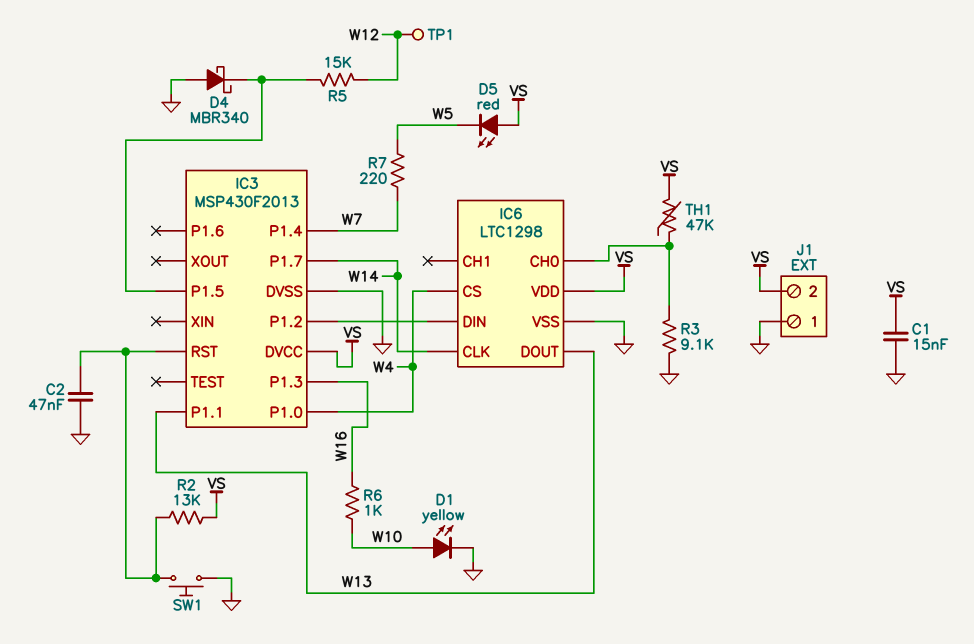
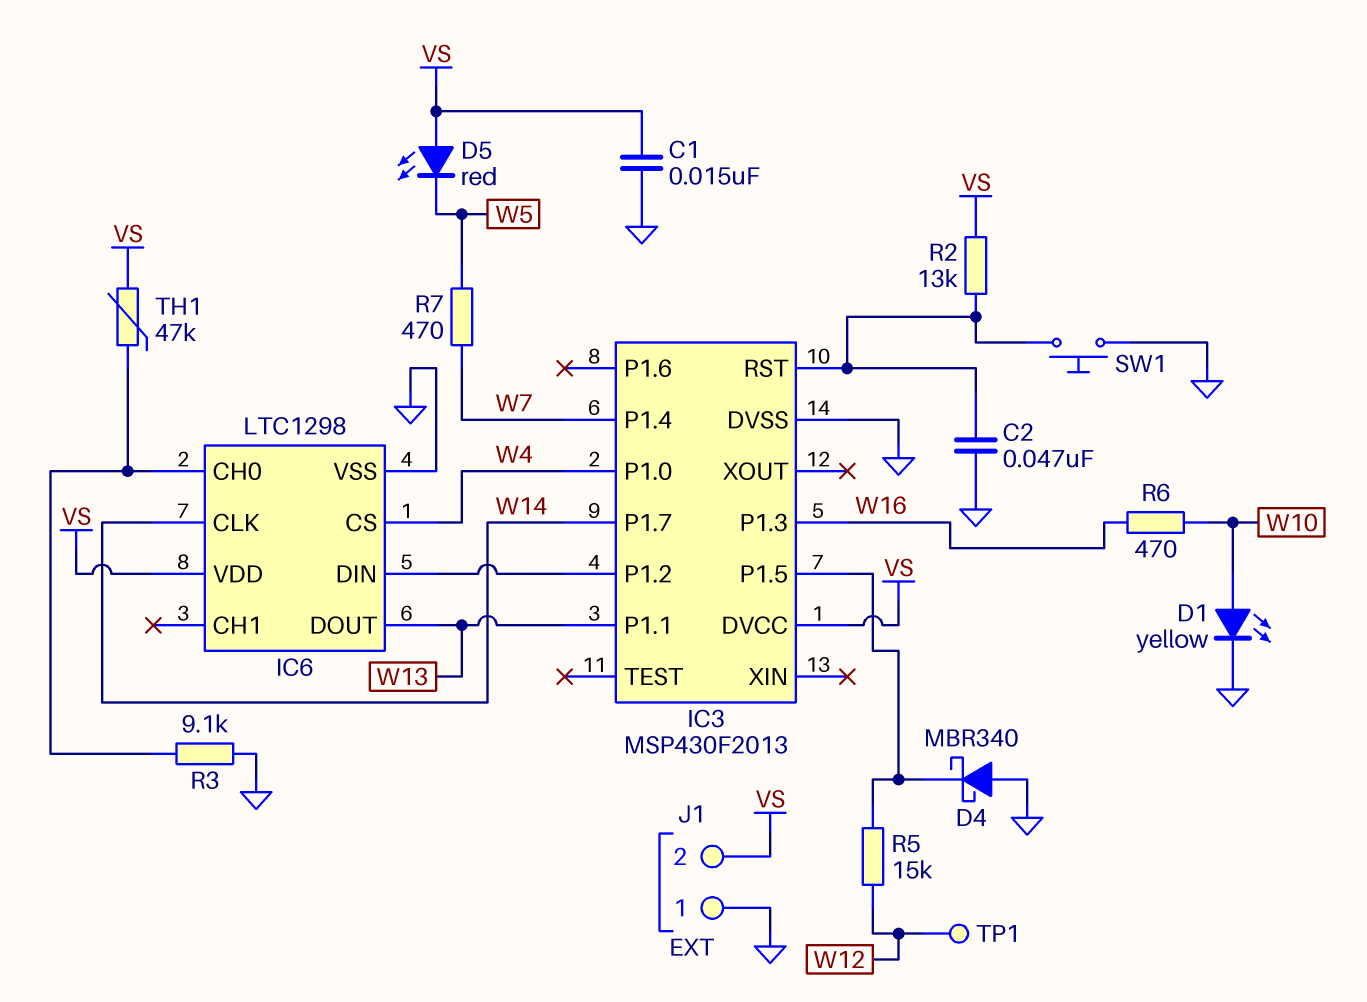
R6: 1k (W10, W16) -> 470 (W10, W16)
R7: 220 (W5, W7) -> 470 (W5, W7)

